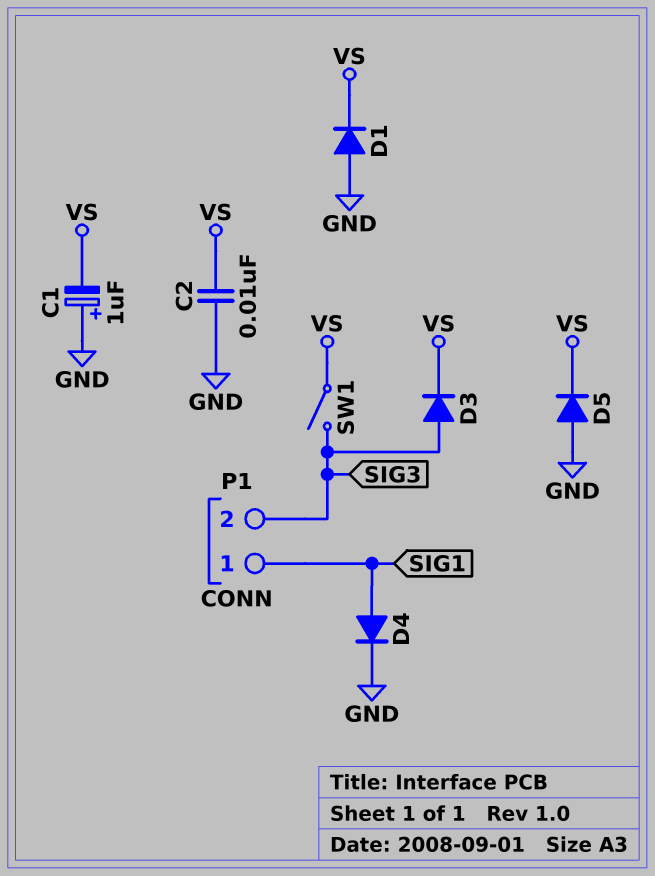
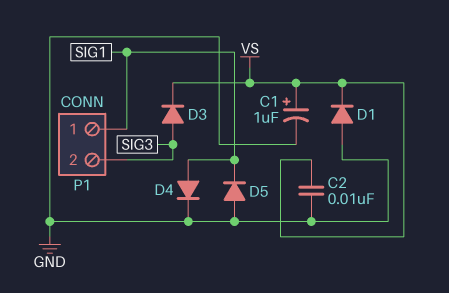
C1: 1uF (plus GND, minus VS) -> 1uF (plus VS, minus GND)
D5: diode (A GND, K VS) -> diode (A GND, K SIG1)
SW1: switch (SIG3, VS) -> none

